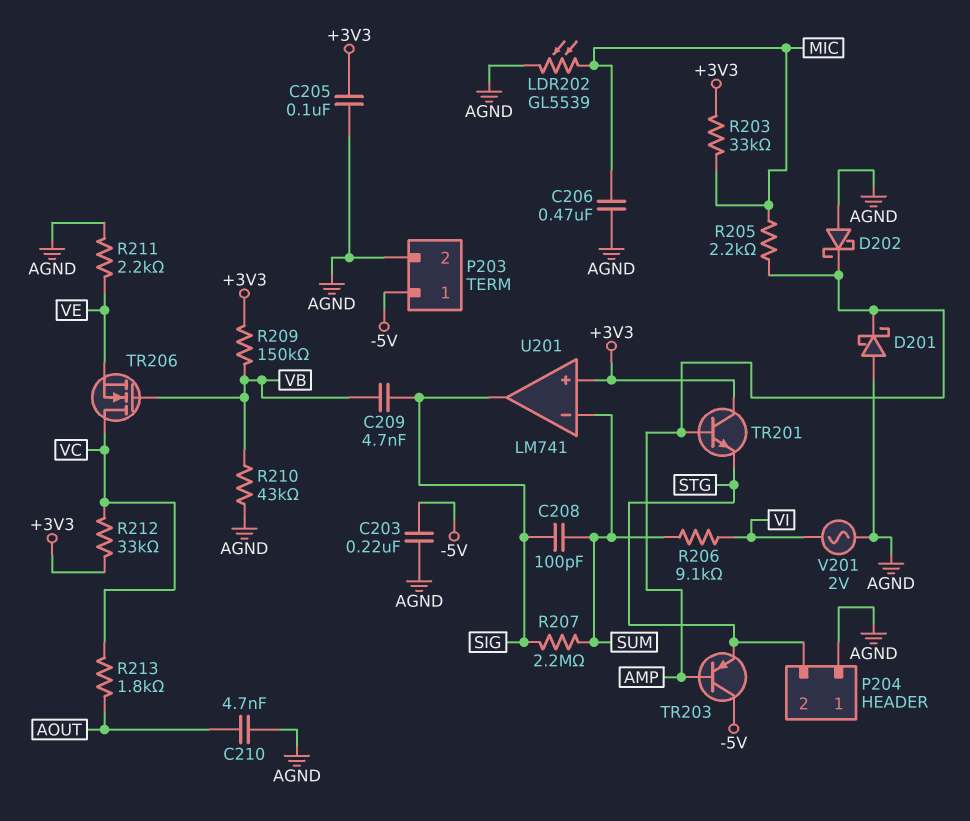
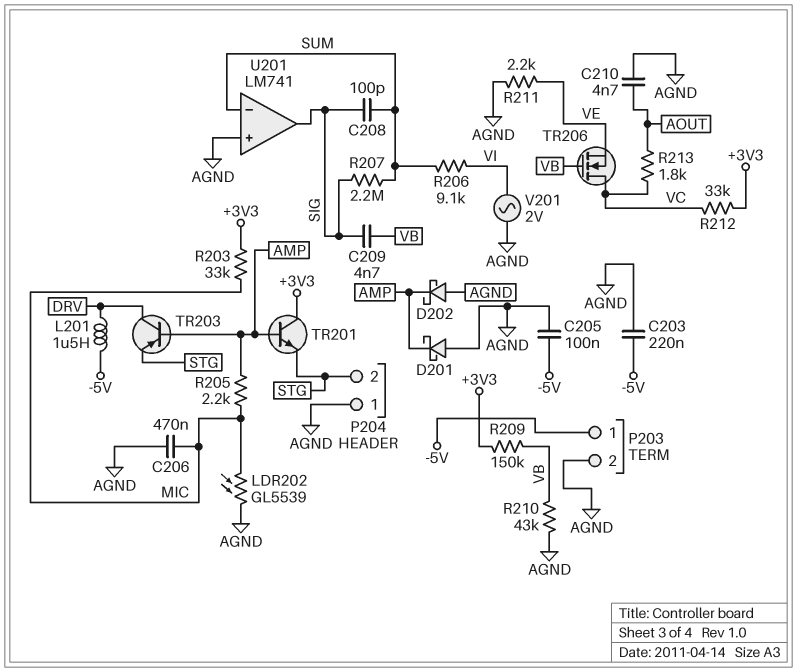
C205: 100nF (+3V3, AGND) -> 100nF (-5V, AGND)
L201: none -> 1.5uH (-5V, DRV)
TR203: PNP (B AMP, C -5V, E STG) -> PNP (B AMP, C DRV, E STG)
U201 pin in+: +3V3 -> AGND

